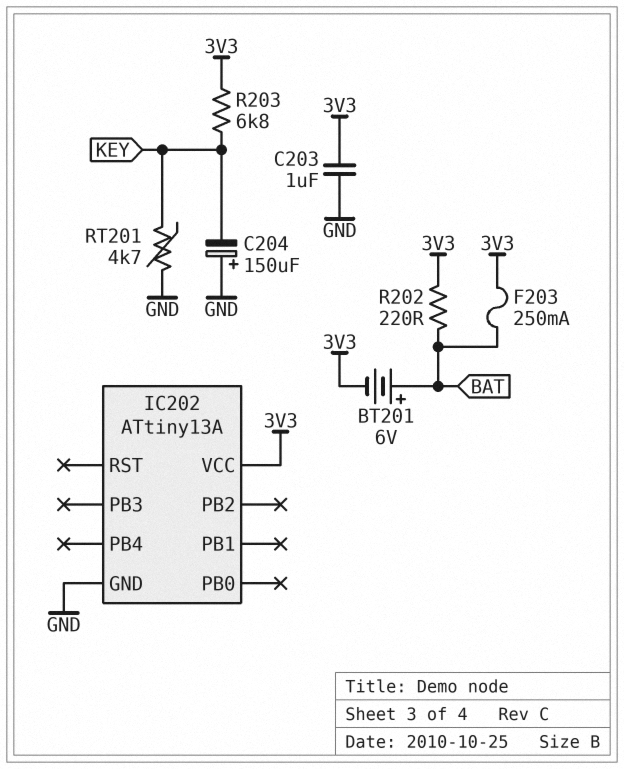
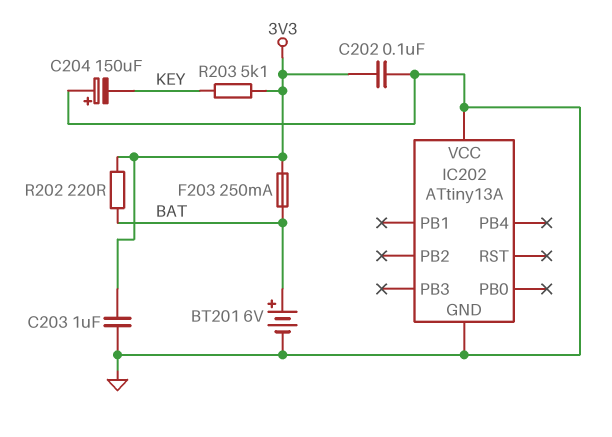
BT201: 6V (plus BAT, minus 3V3) -> 6V (plus BAT, minus GND)
C202: none -> 100nF (3V3, GND)
IC202 pin VCC: 3V3 -> GND
R203: 6.8k (3V3, KEY) -> 5.1k (3V3, KEY)
RT201: 4.7k (GND, KEY) -> none

